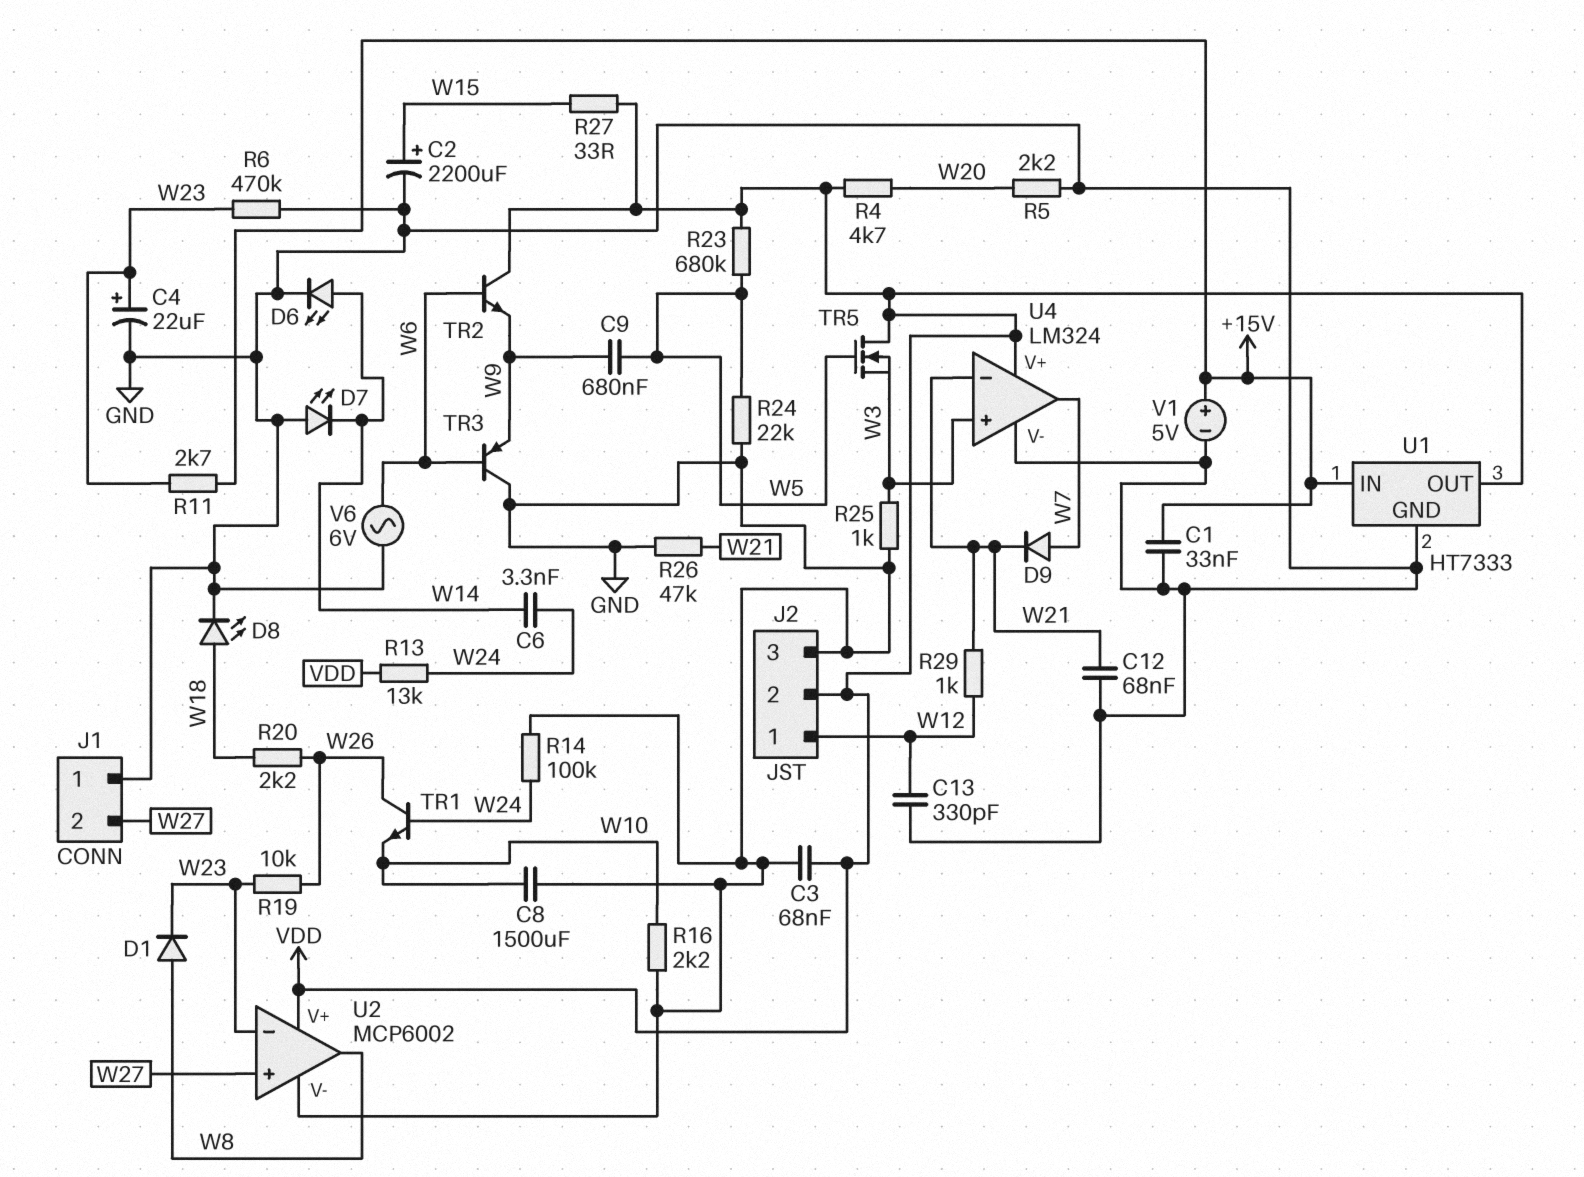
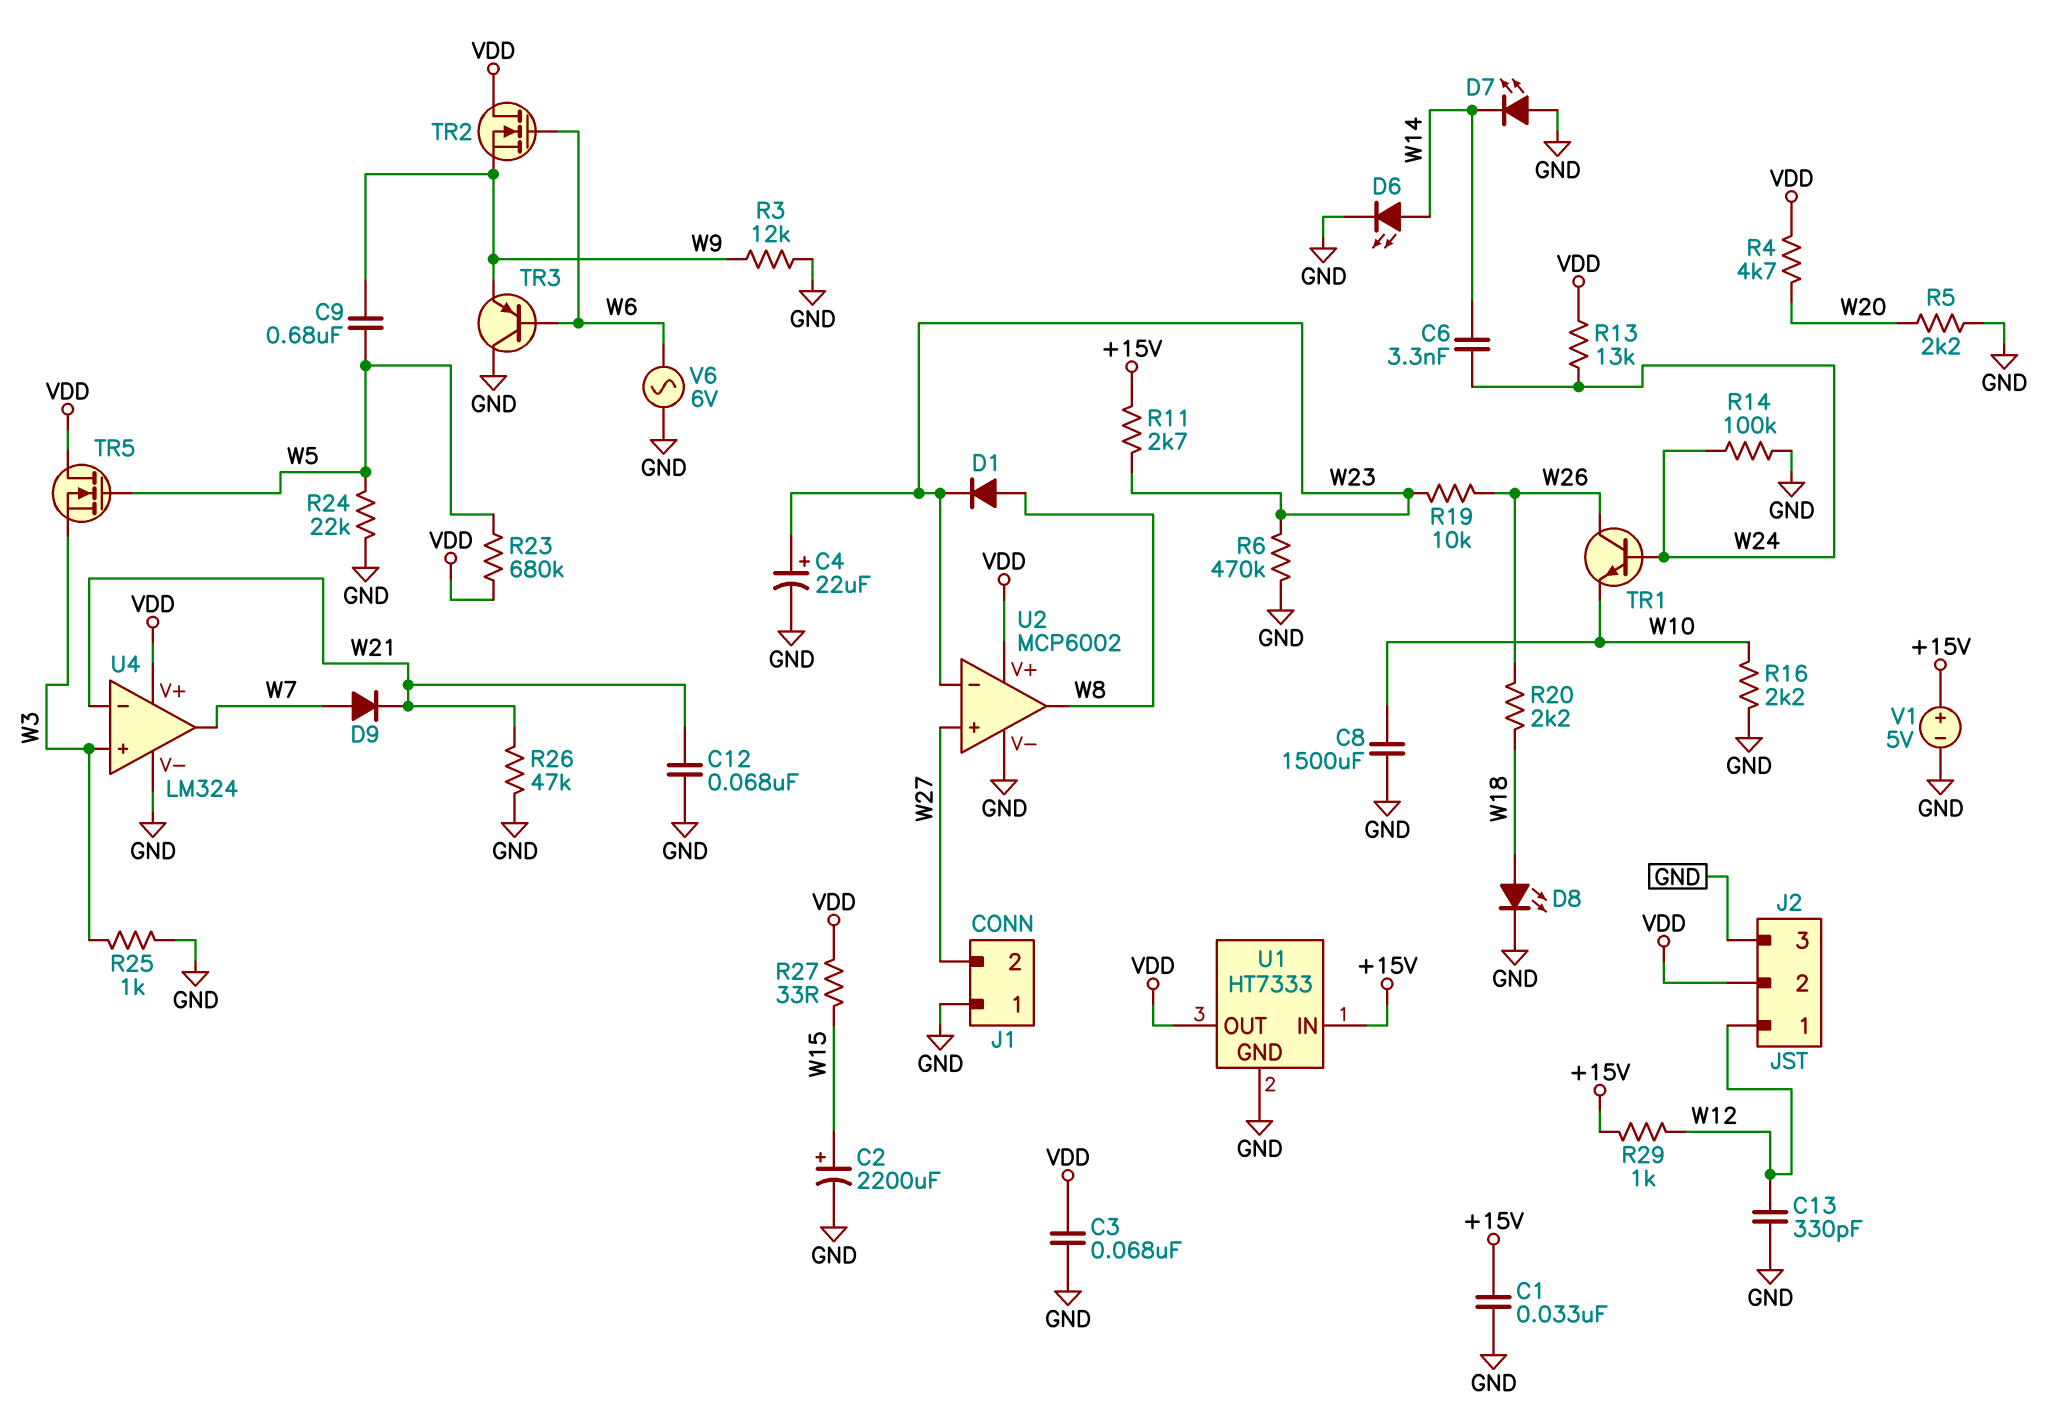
R3: none -> 12k (GND, W9)
R29: 1k (W12, W21) -> 1k (+15V, W12)
TR2: NPN (B W6, C VDD, E W9) -> NMOS (G W6, D VDD, S W9)

